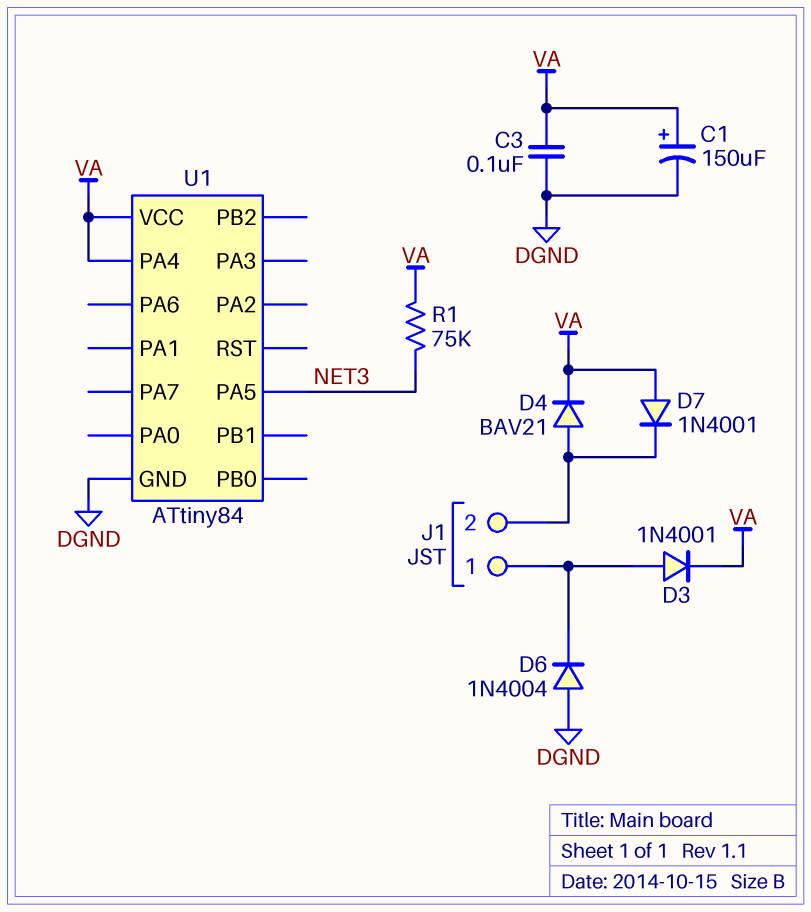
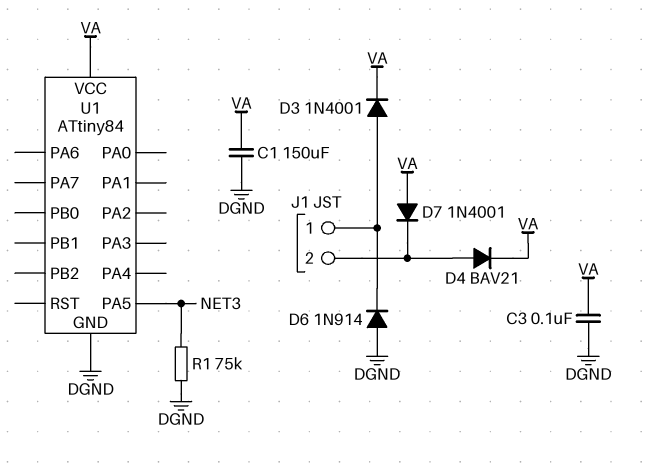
C1: 150uF (plus VA, minus DGND) -> 150uF (DGND, VA)
D6: diode 1N4004 (A DGND, K J1/1) -> diode 1N914 (A DGND, K J1/1)
R1: 75k (NET3, VA) -> 75k (DGND, NET3)
U1 pin PA4: VA -> none

